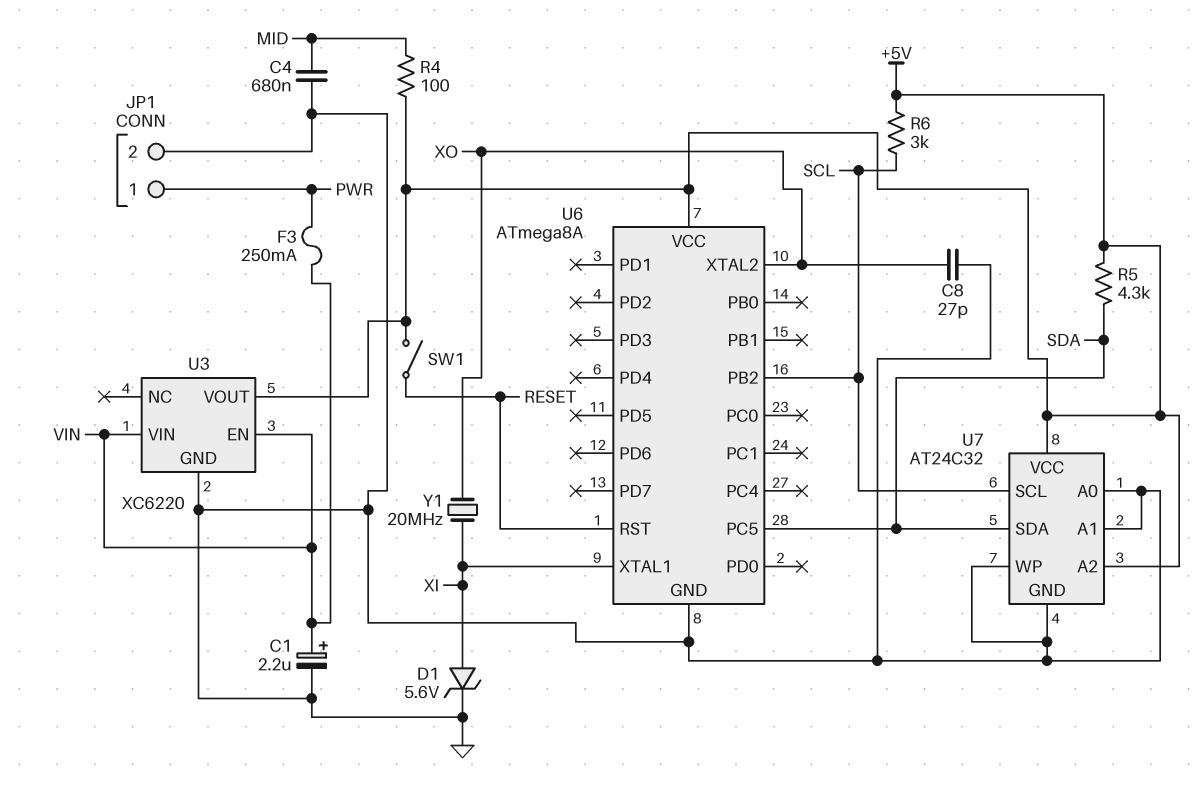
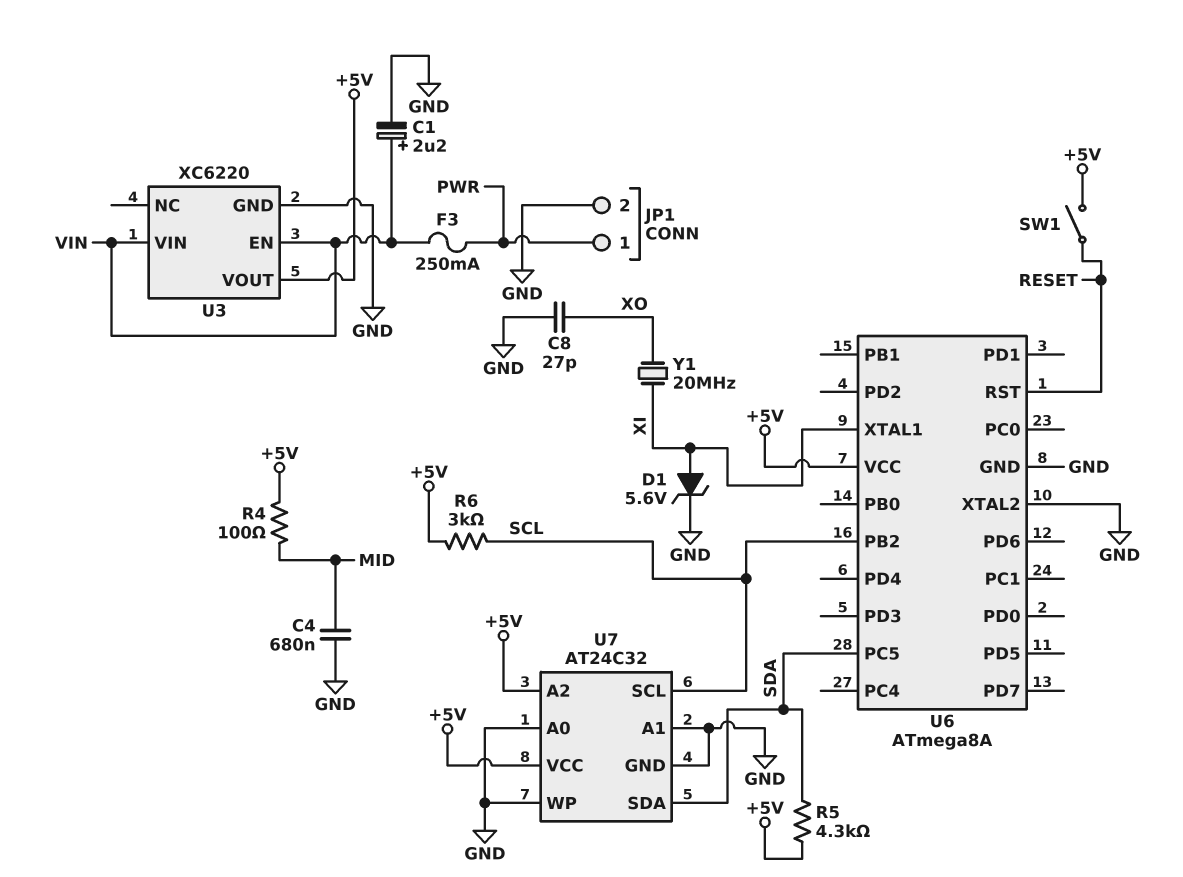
U6 pin XTAL2: XO -> GND

